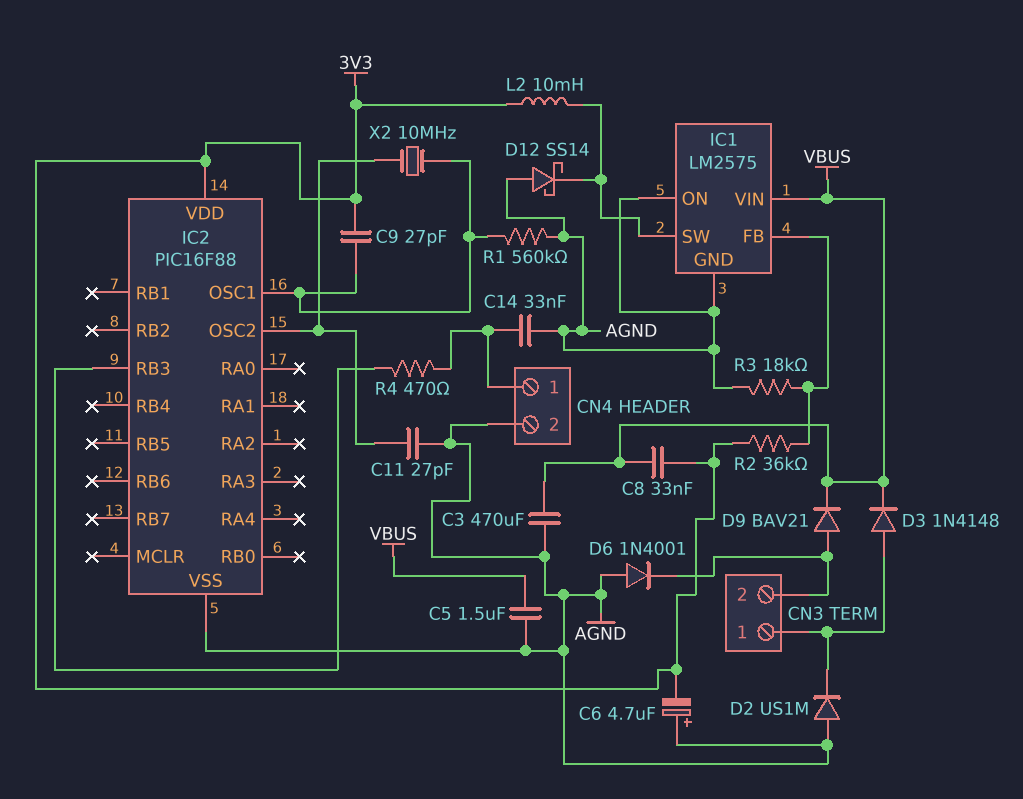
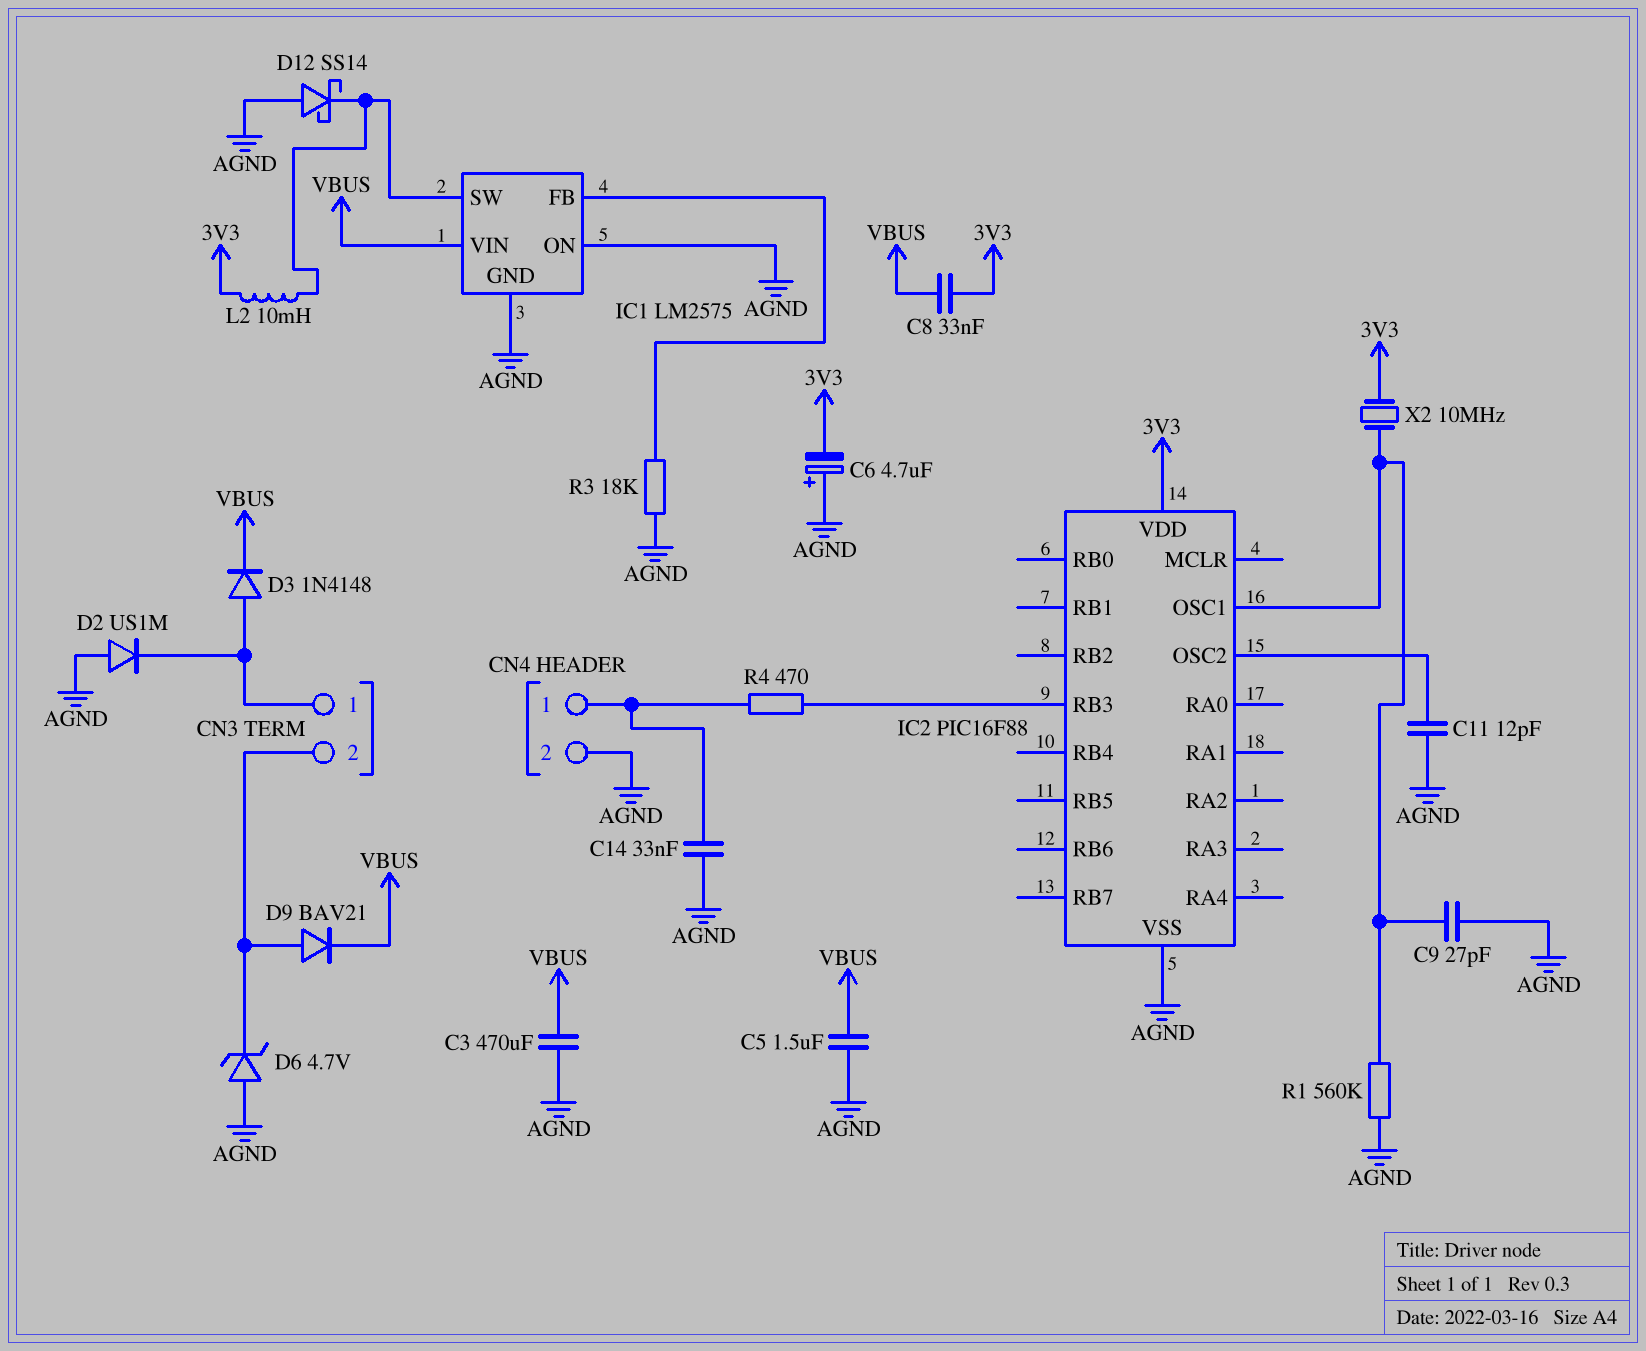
C9: 27pF (3V3, IC2/OSC1) -> 27pF (AGND, IC2/OSC1)
C11: 27pF (AGND, IC2/OSC2) -> 12pF (AGND, IC2/OSC2)
D6: diode 1N4001 (A AGND, K CN3/2) -> zener 4.7V (A AGND, K CN3/2)
R2: 36k (3V3, IC1/FB) -> none
X2: 10MHz (IC2/OSC1, IC2/OSC2) -> 10MHz (3V3, IC2/OSC1)

